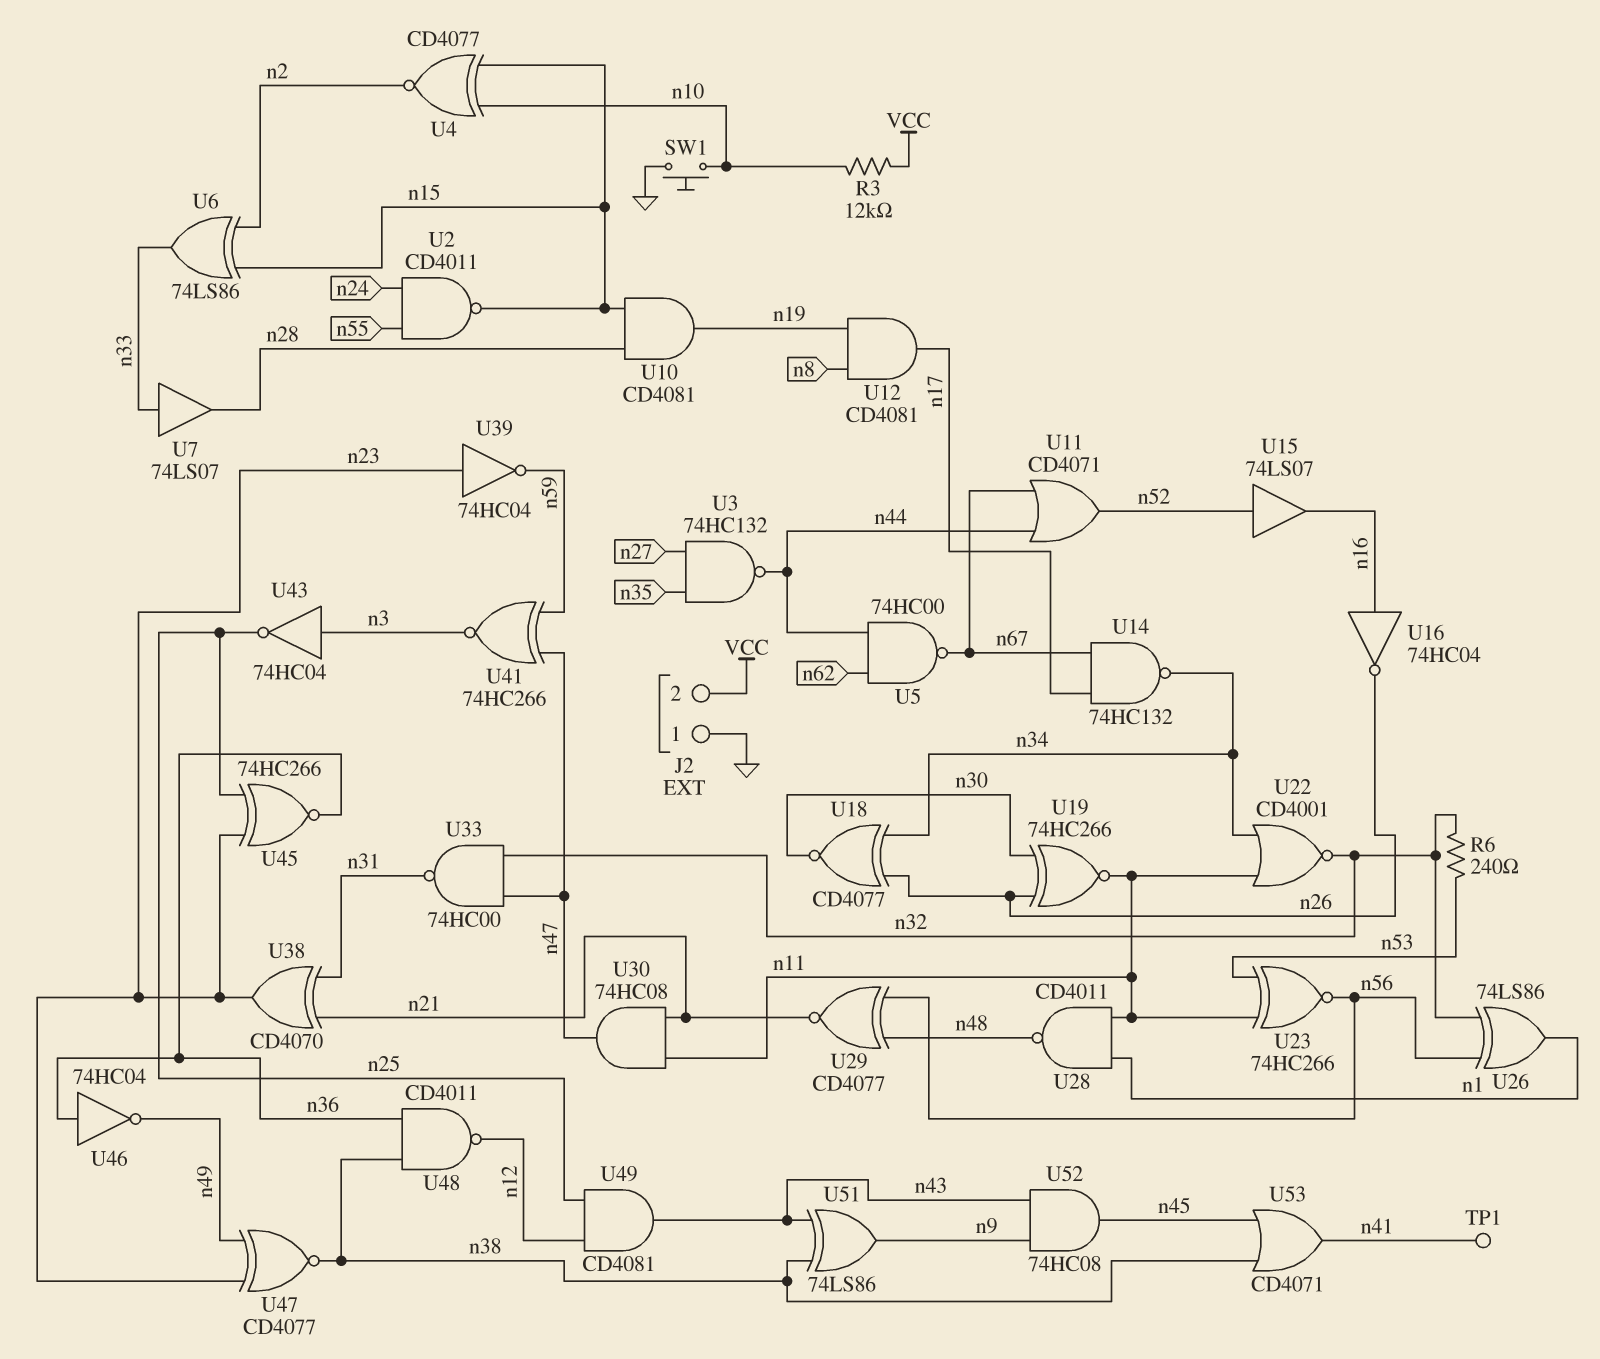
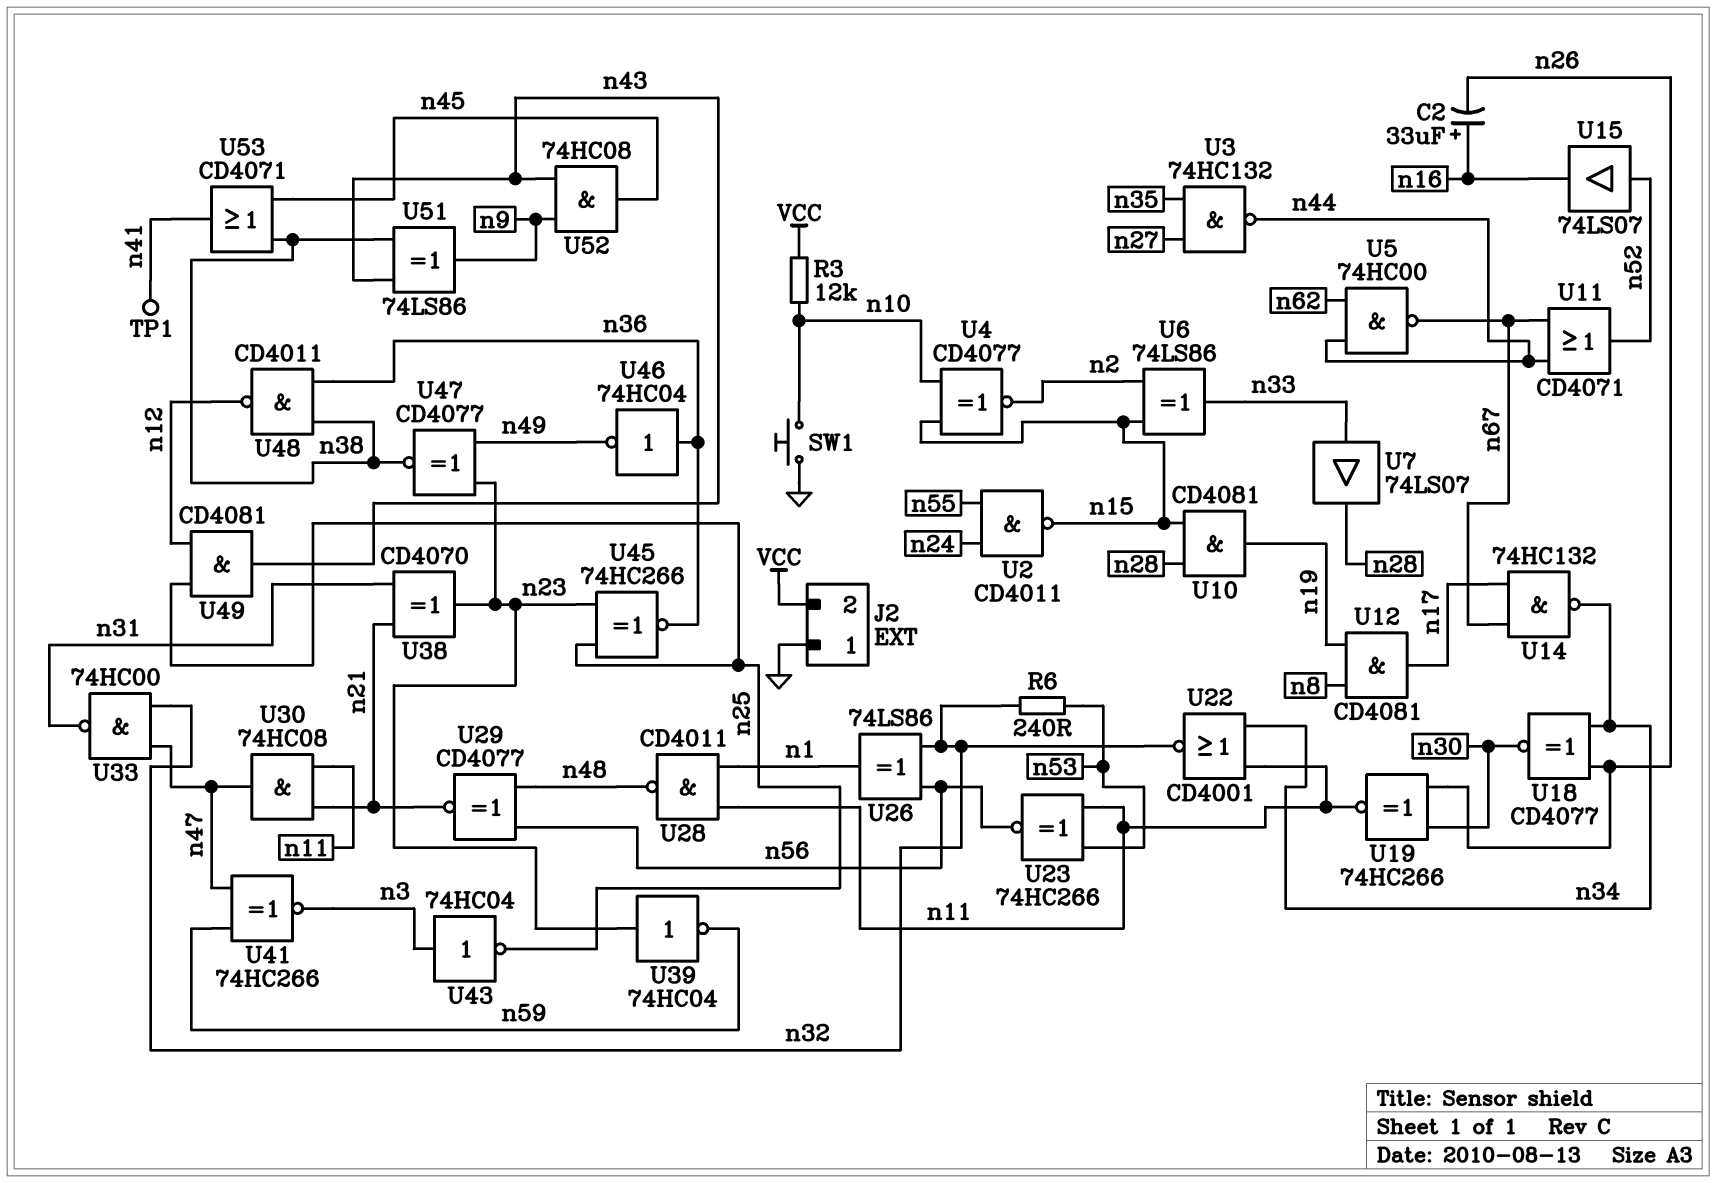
C2: none -> 33uF (plus n16, minus n26)
U16: NOT 74HC04 (in n16, out n26) -> none

